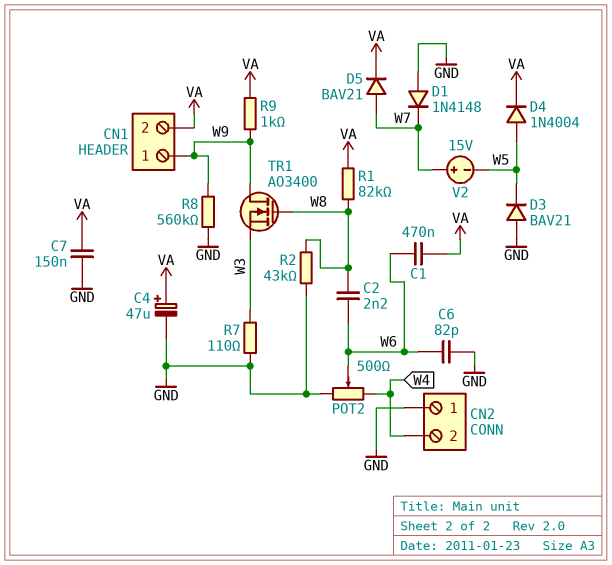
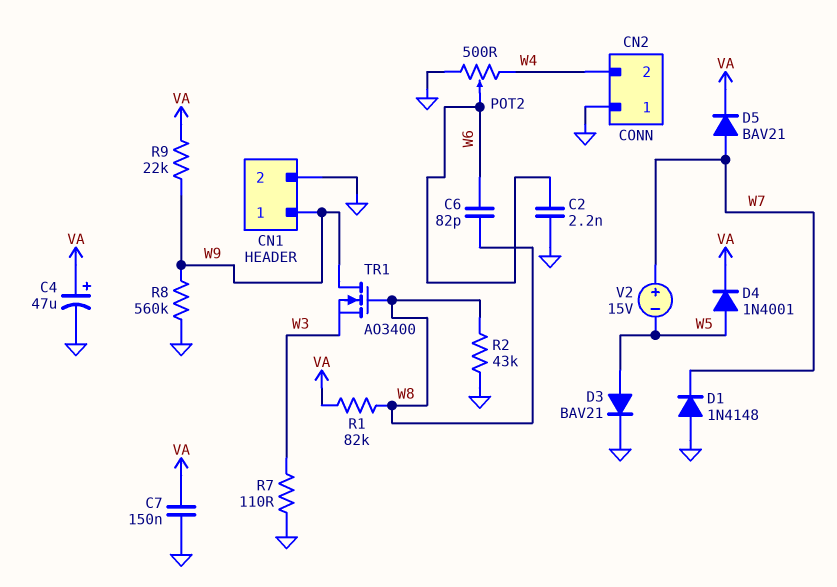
C1: 470nF (VA, W6) -> none
C2: 2.2nF (W6, W8) -> 2.2nF (GND, W6)
C6: 82pF (GND, W6) -> 82pF (W6, W8)
CN1 pin 2: VA -> GND
D3: diode BAV21 (A GND, K W5) -> diode BAV21 (A W5, K GND)
D4: diode 1N4004 (A W5, K VA) -> diode 1N4001 (A W5, K VA)
R9: 1k (VA, W9) -> 22k (VA, W9)

